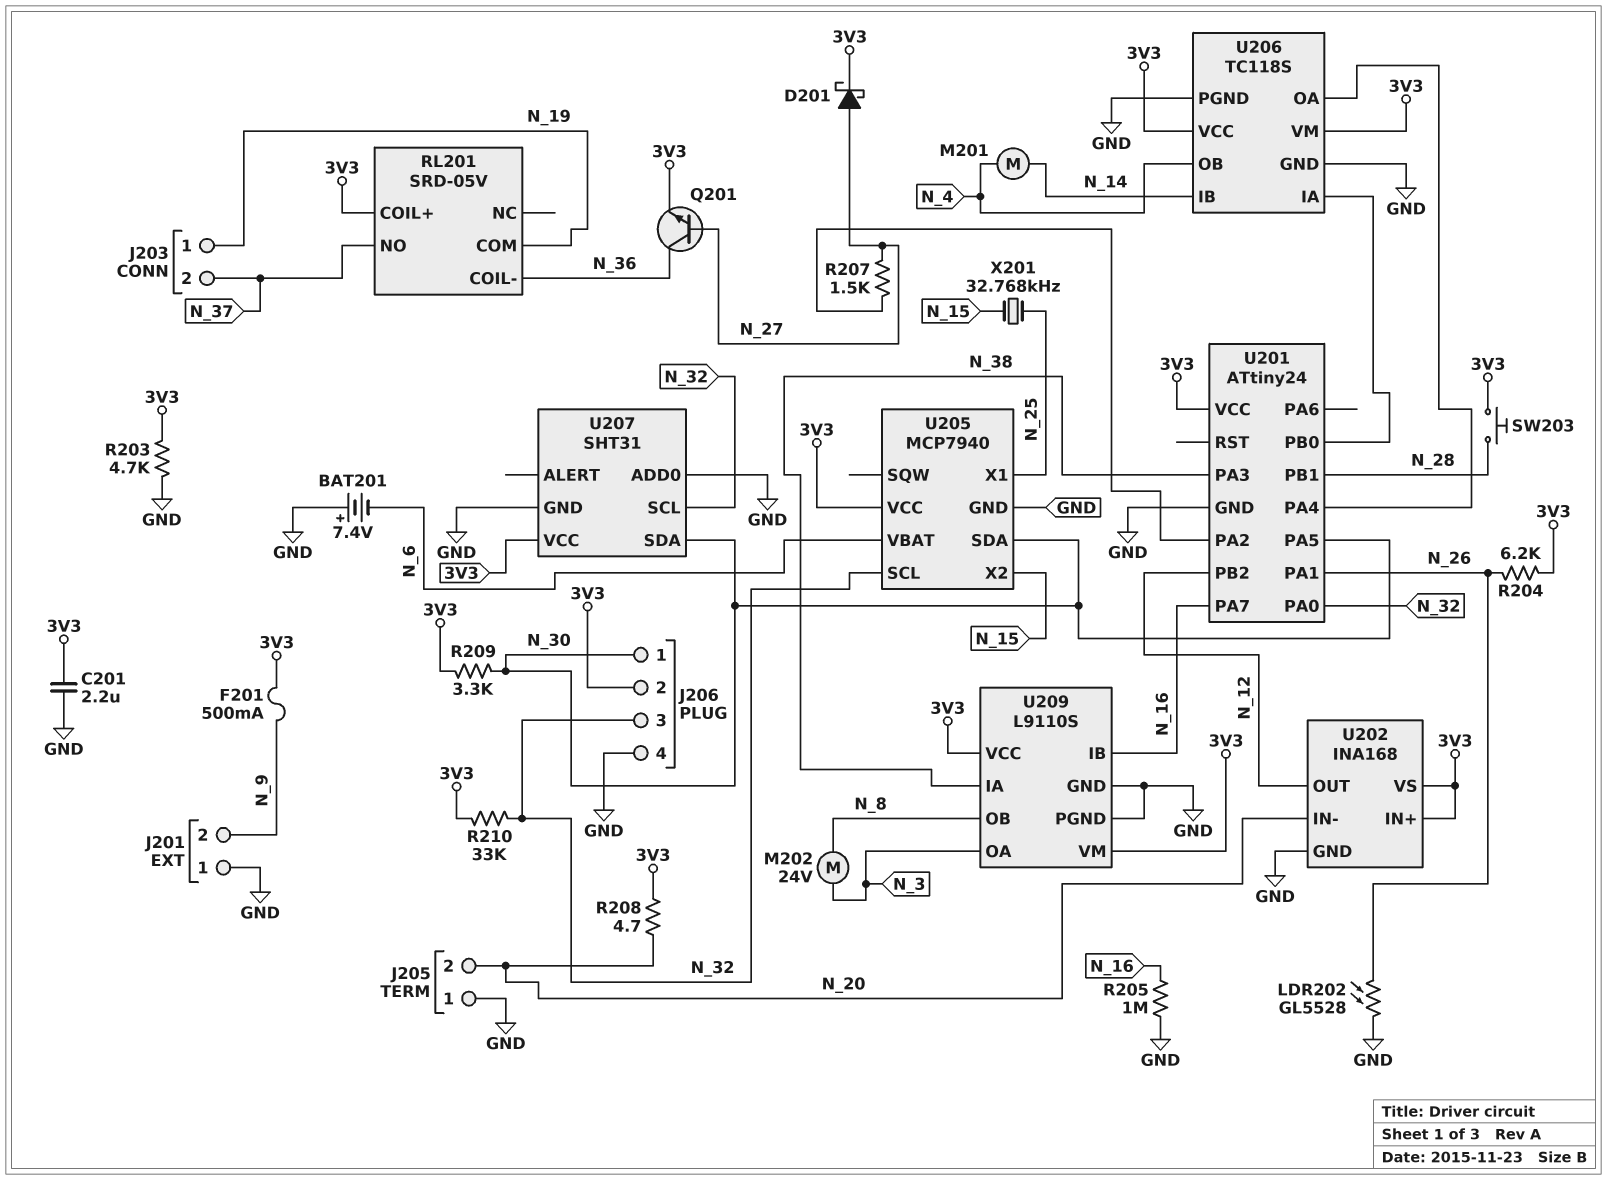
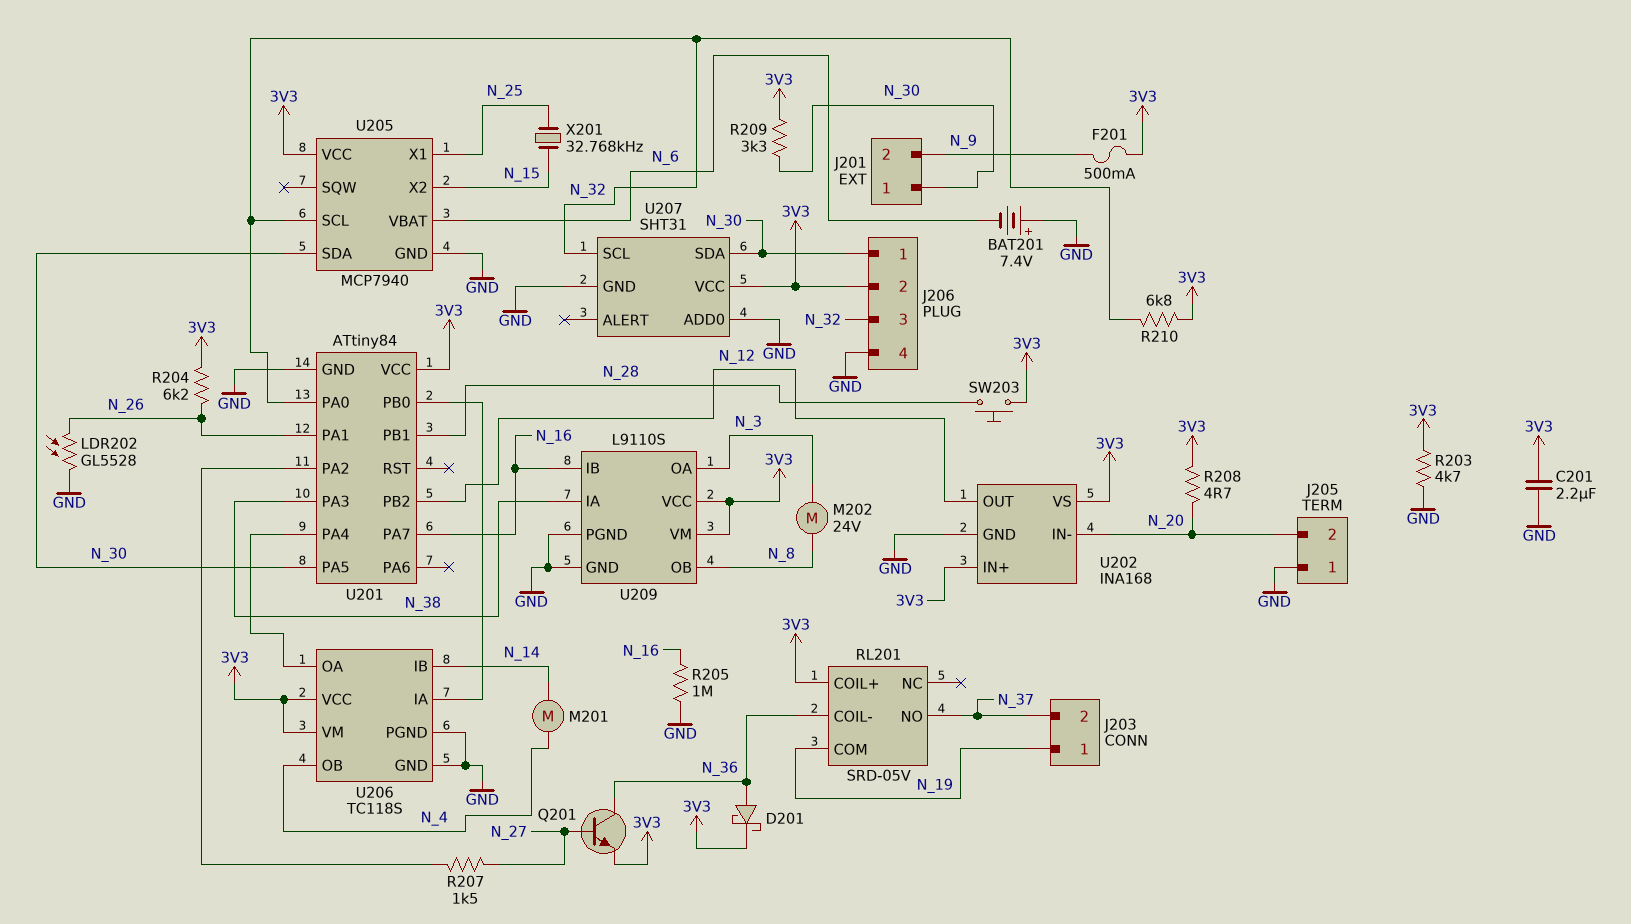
D201: schottky (A N_27, K 3V3) -> schottky (A N_36, K 3V3)
J201 pin 1: GND -> N_30
R210: 33k (3V3, N_32) -> 6.8k (3V3, N_32)
U201: ATtiny24 -> ATtiny84

